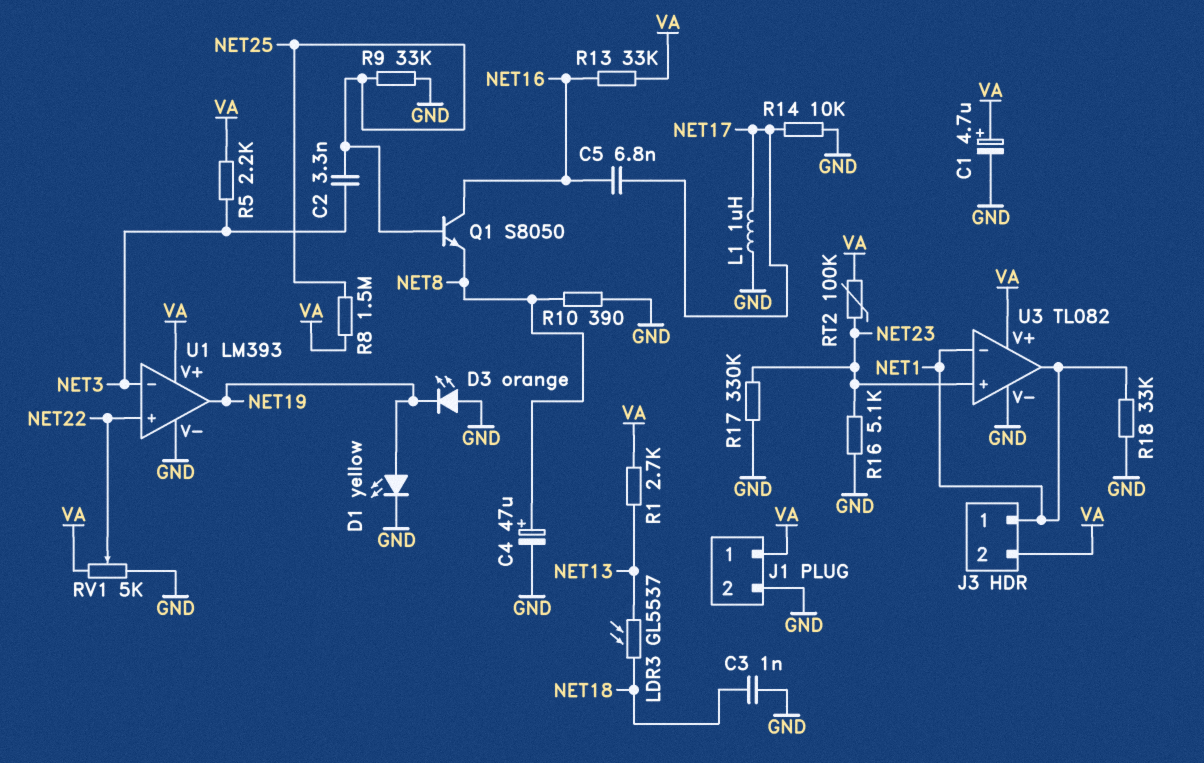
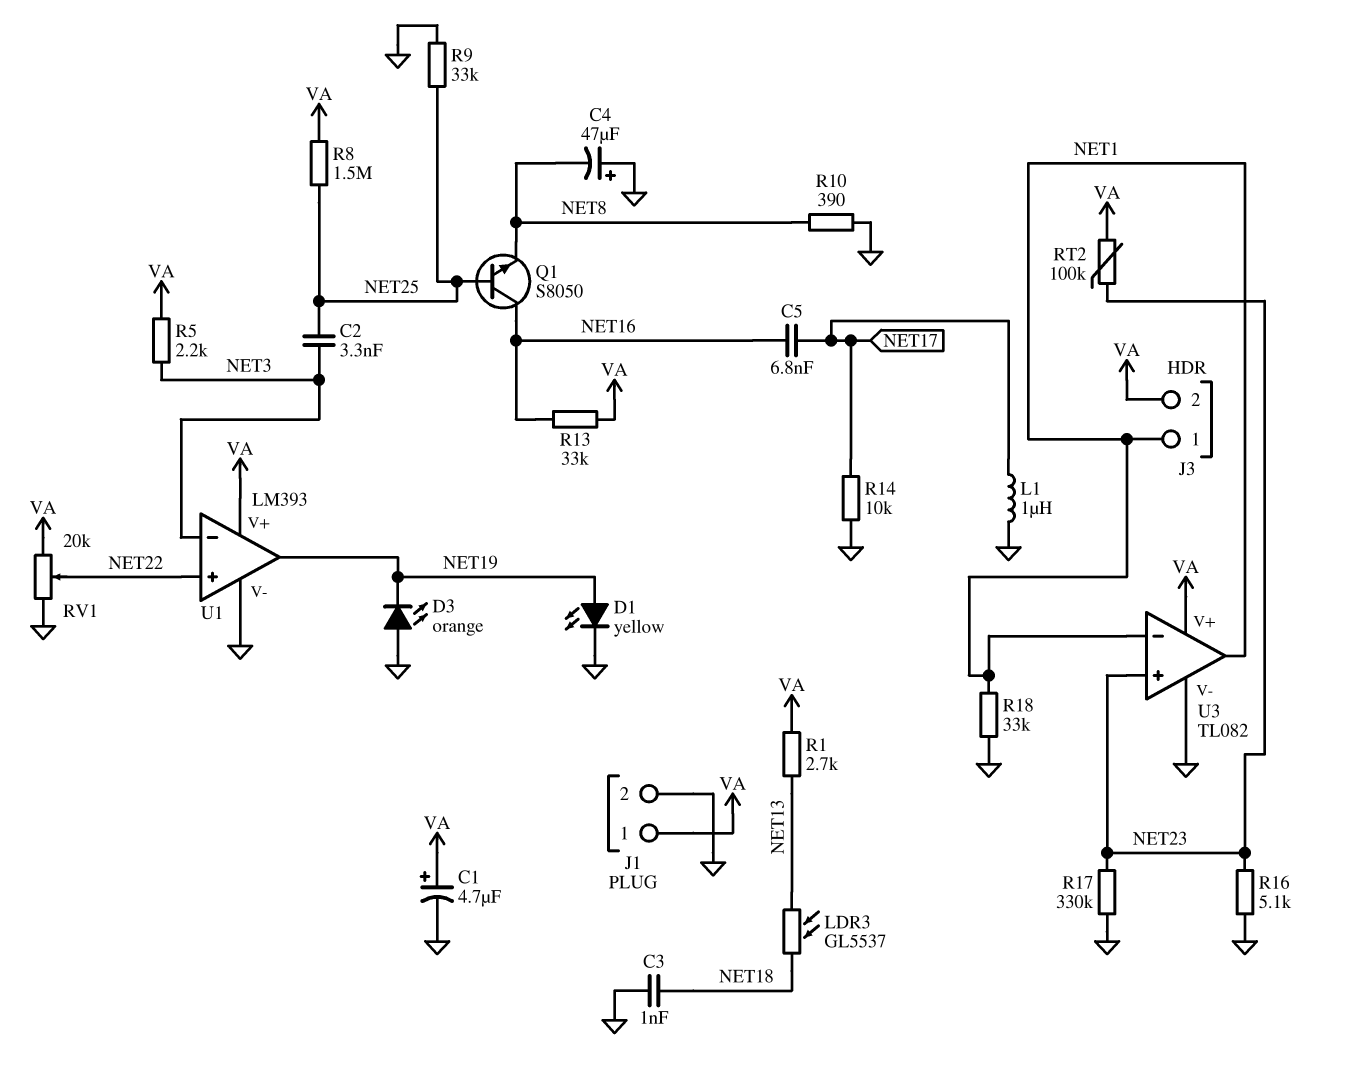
C4: 47uF (plus NET8, minus GND) -> 47uF (plus GND, minus NET8)
RV1: 5k (GND, VA, wiper NET22) -> 20k (GND, VA, wiper NET22)

